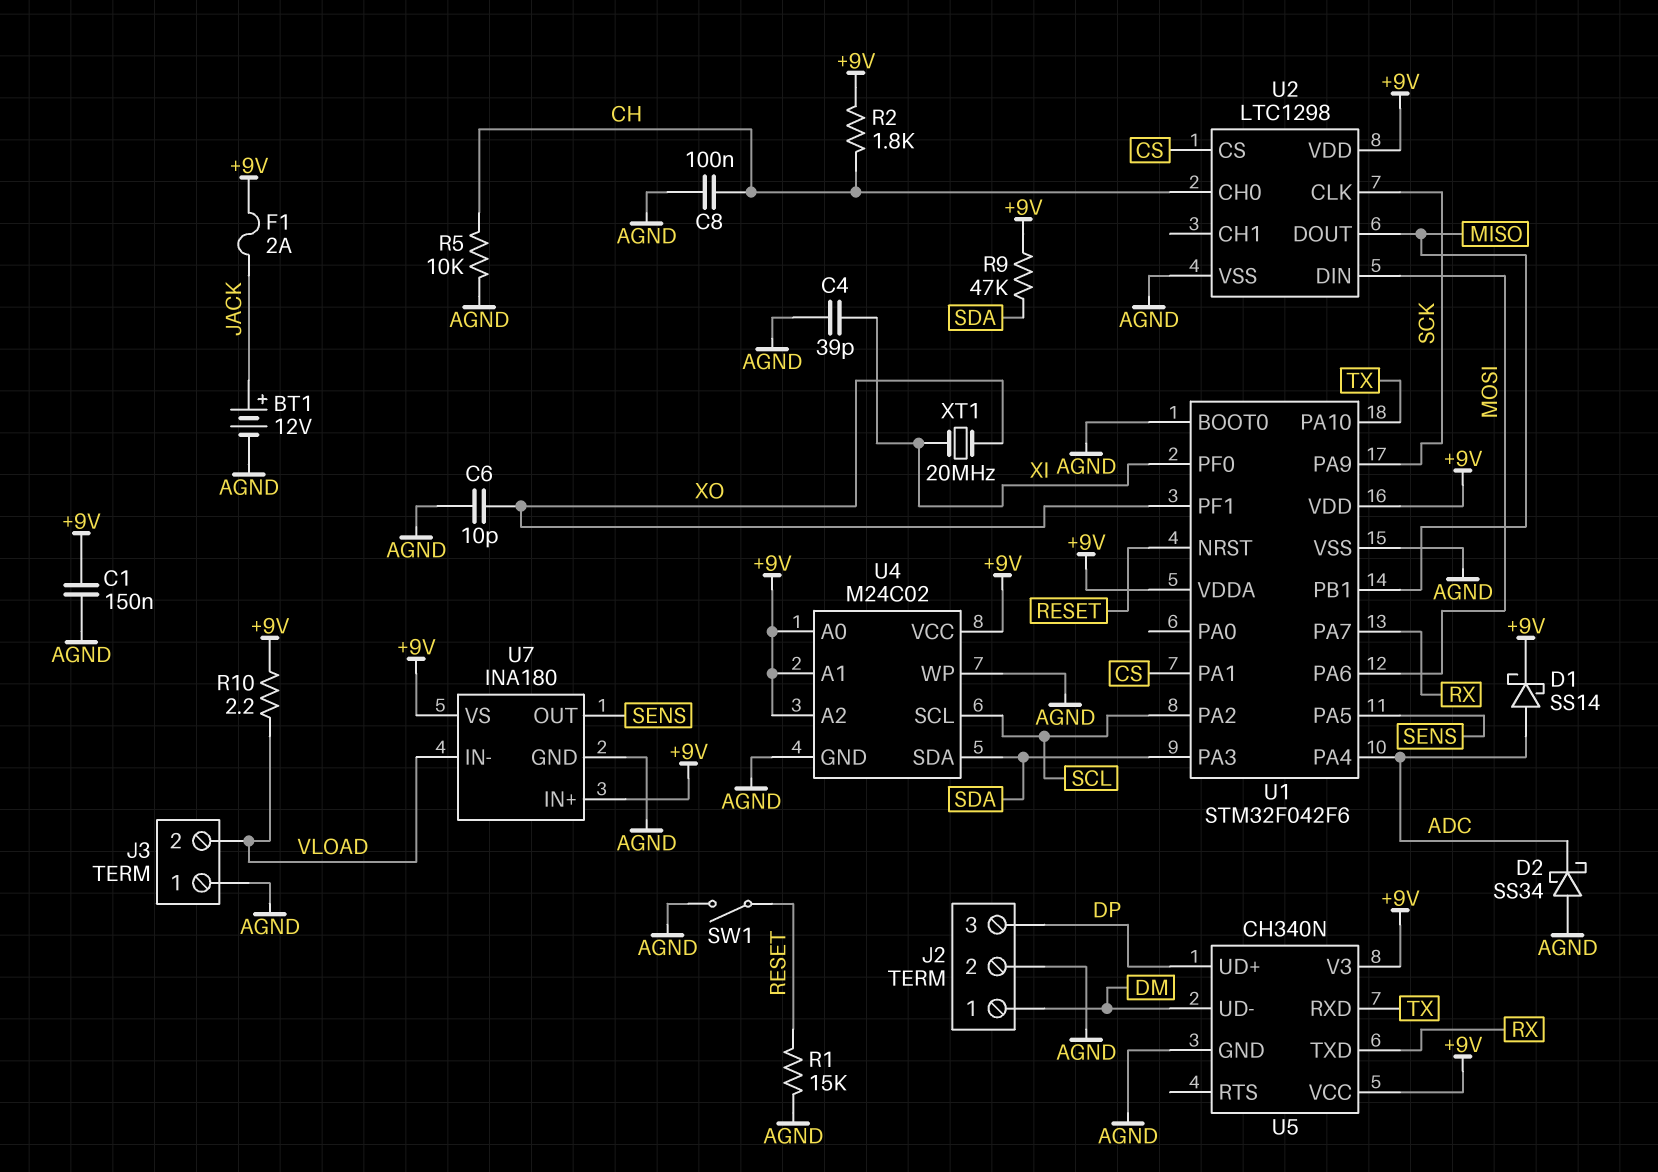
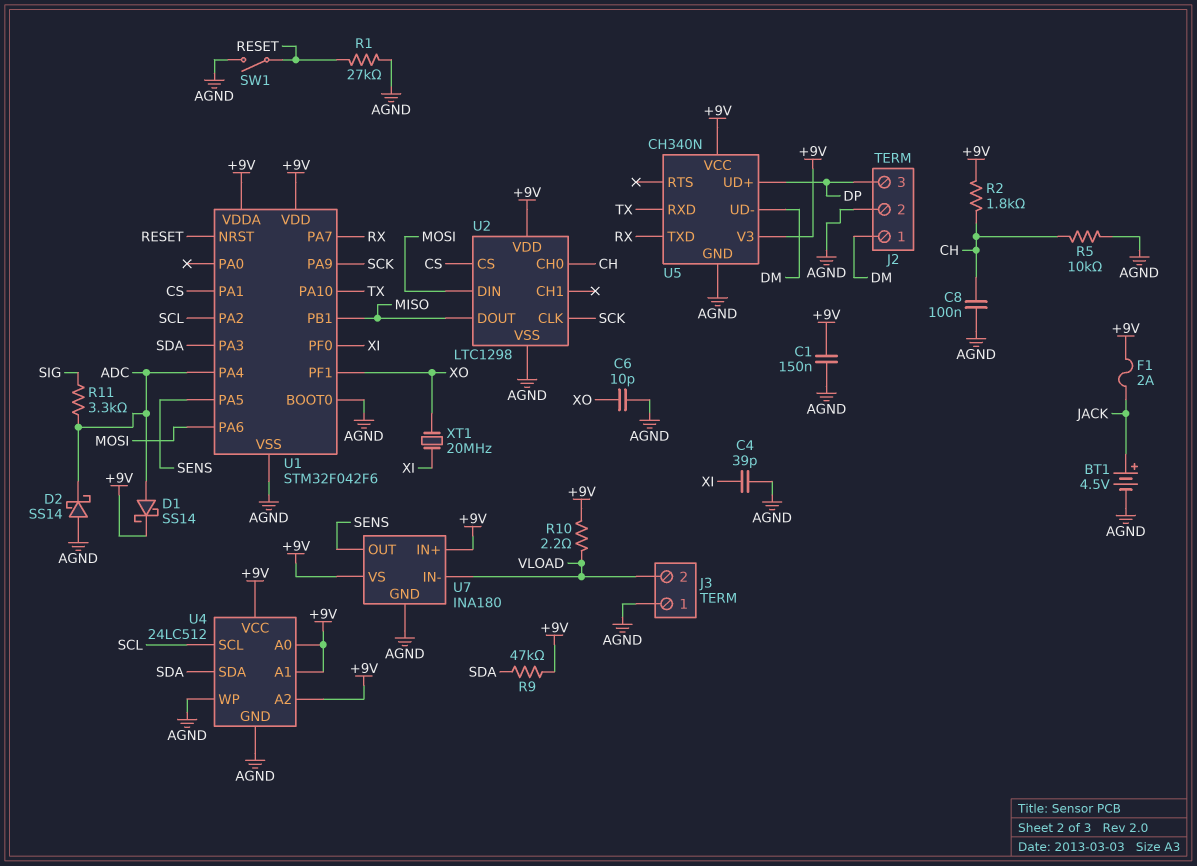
BT1: 12V (plus JACK, minus AGND) -> 4.5V (plus JACK, minus AGND)
D2: schottky SS34 (A AGND, K ADC) -> schottky SS14 (A AGND, K ADC)
R1: 15k (AGND, RESET) -> 27k (AGND, RESET)
R11: none -> 3.3k (ADC, SIG)
U4: M24C02 -> 24LC512

